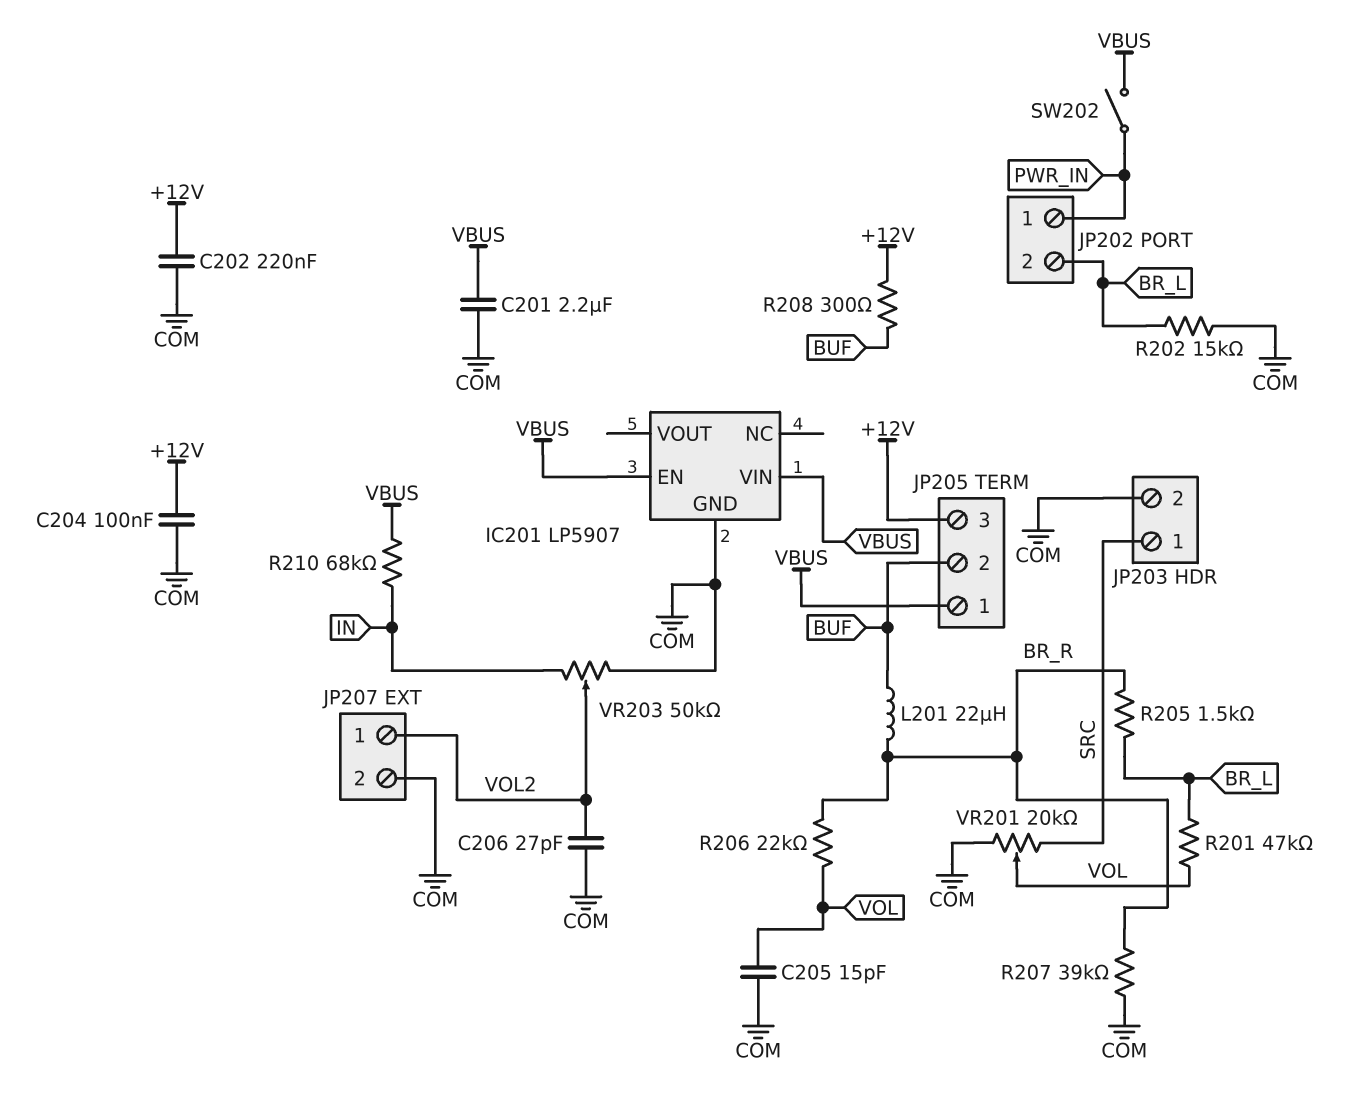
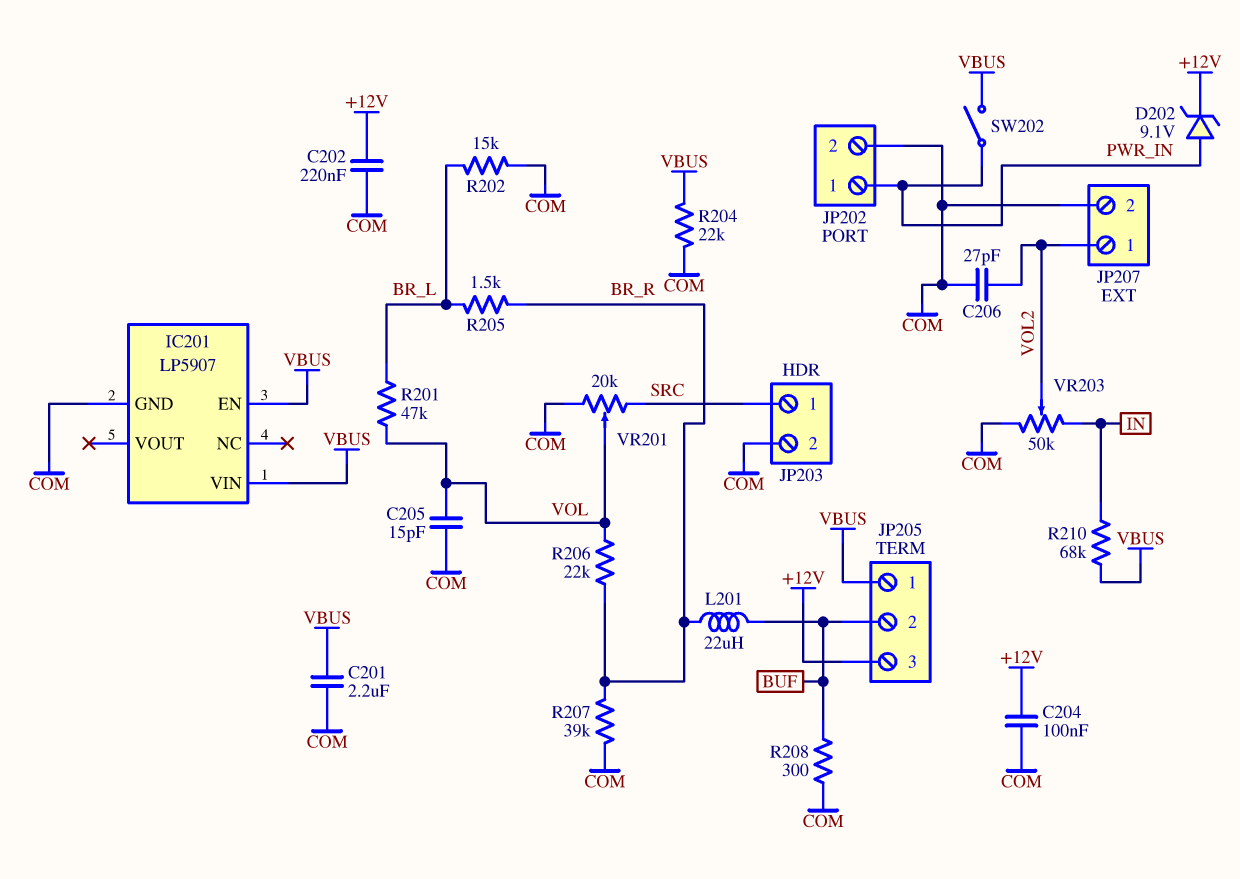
D202: none -> zener 9.1V (A PWR_IN, K +12V)
JP202 pin 2: BR_L -> COM
R204: none -> 22k (COM, VBUS)
R208: 300 (+12V, BUF) -> 300 (BUF, COM)

